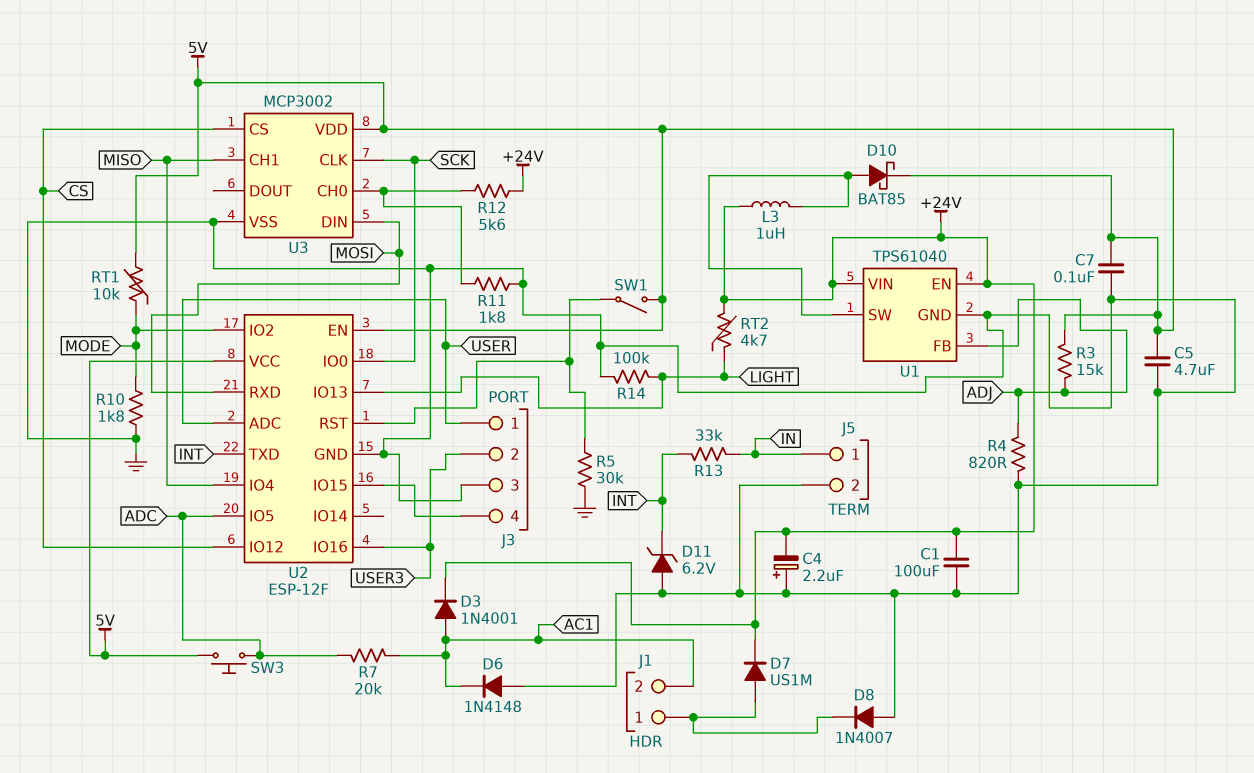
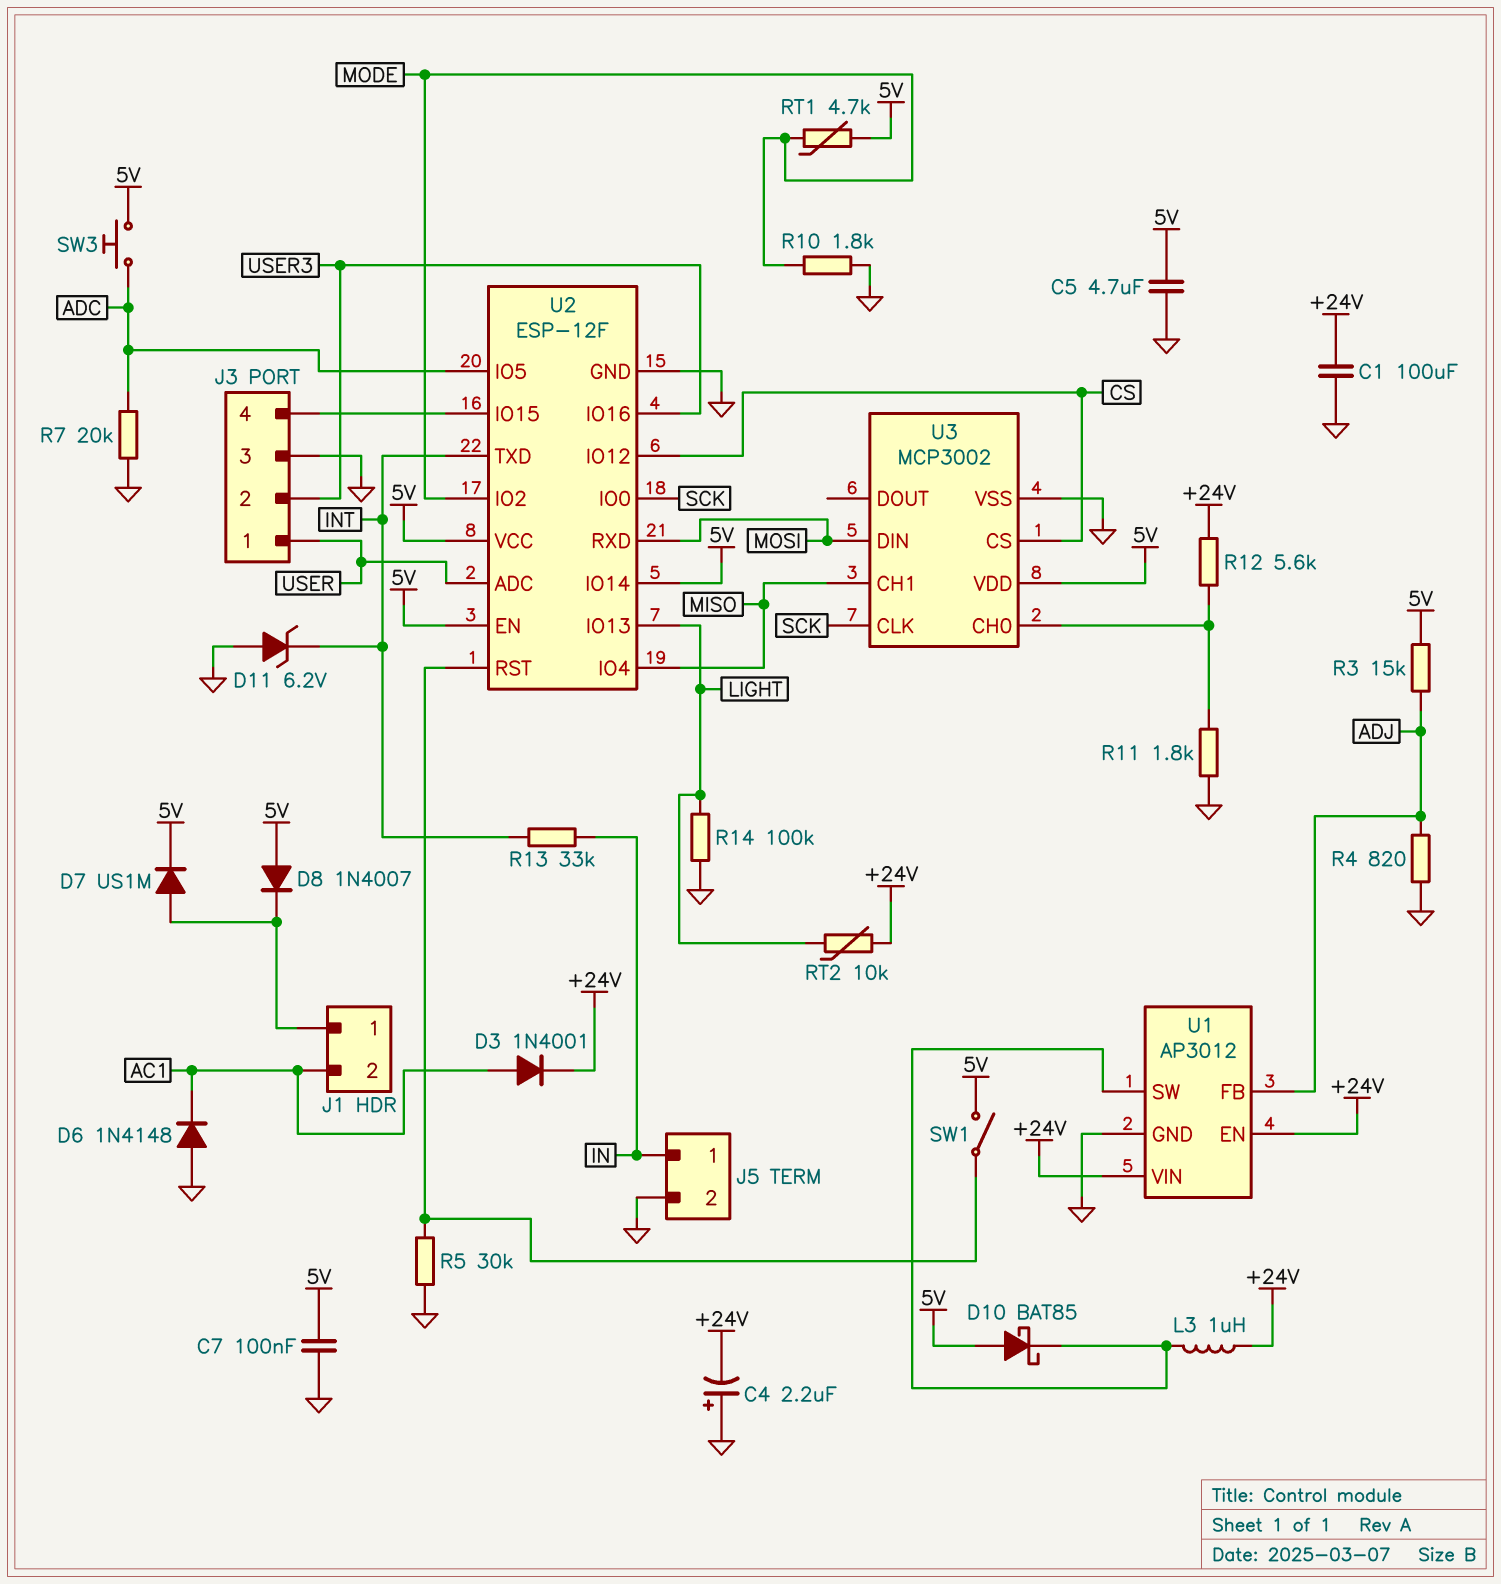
D7: diode US1M (A J1/1, K +24V) -> diode US1M (A J1/1, K 5V)
D8: diode 1N4007 (A GND, K J1/1) -> diode 1N4007 (A 5V, K J1/1)
D10: schottky BAT85 (A U1/SW, K 5V) -> schottky BAT85 (A 5V, K U1/SW)
R7: 20k (AC1, ADC) -> 20k (ADC, GND)
RT1: 10k (5V, MODE) -> 4.7k (5V, MODE)
RT2: 4.7k (+24V, LIGHT) -> 10k (+24V, LIGHT)
U1: TPS61040 -> AP3012
U2 pin IO14: none -> 5V

